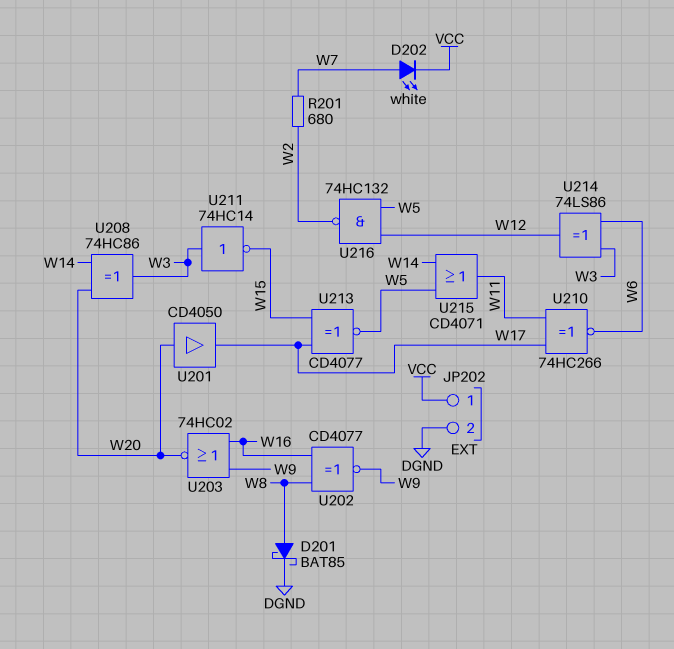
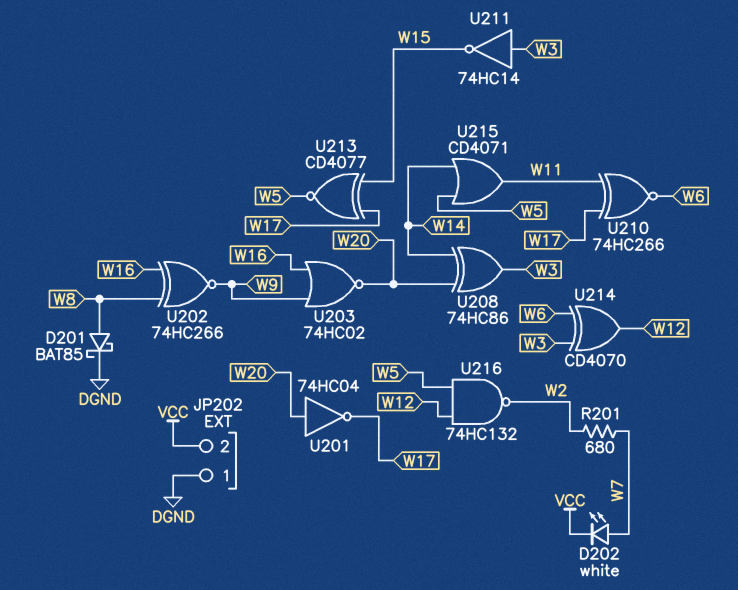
JP202 pin 1: VCC -> DGND
JP202 pin 2: DGND -> VCC
U201: buffer CD4050 (in W20, out W17) -> NOT 74HC04 (in W20, out W17)
U202: XNOR CD4077 (in W8, in W16, out W9) -> XNOR 74HC266 (in W8, in W16, out W9)
U214: XOR 74LS86 (in W3, in W6, out W12) -> XOR CD4070 (in W3, in W6, out W12)

